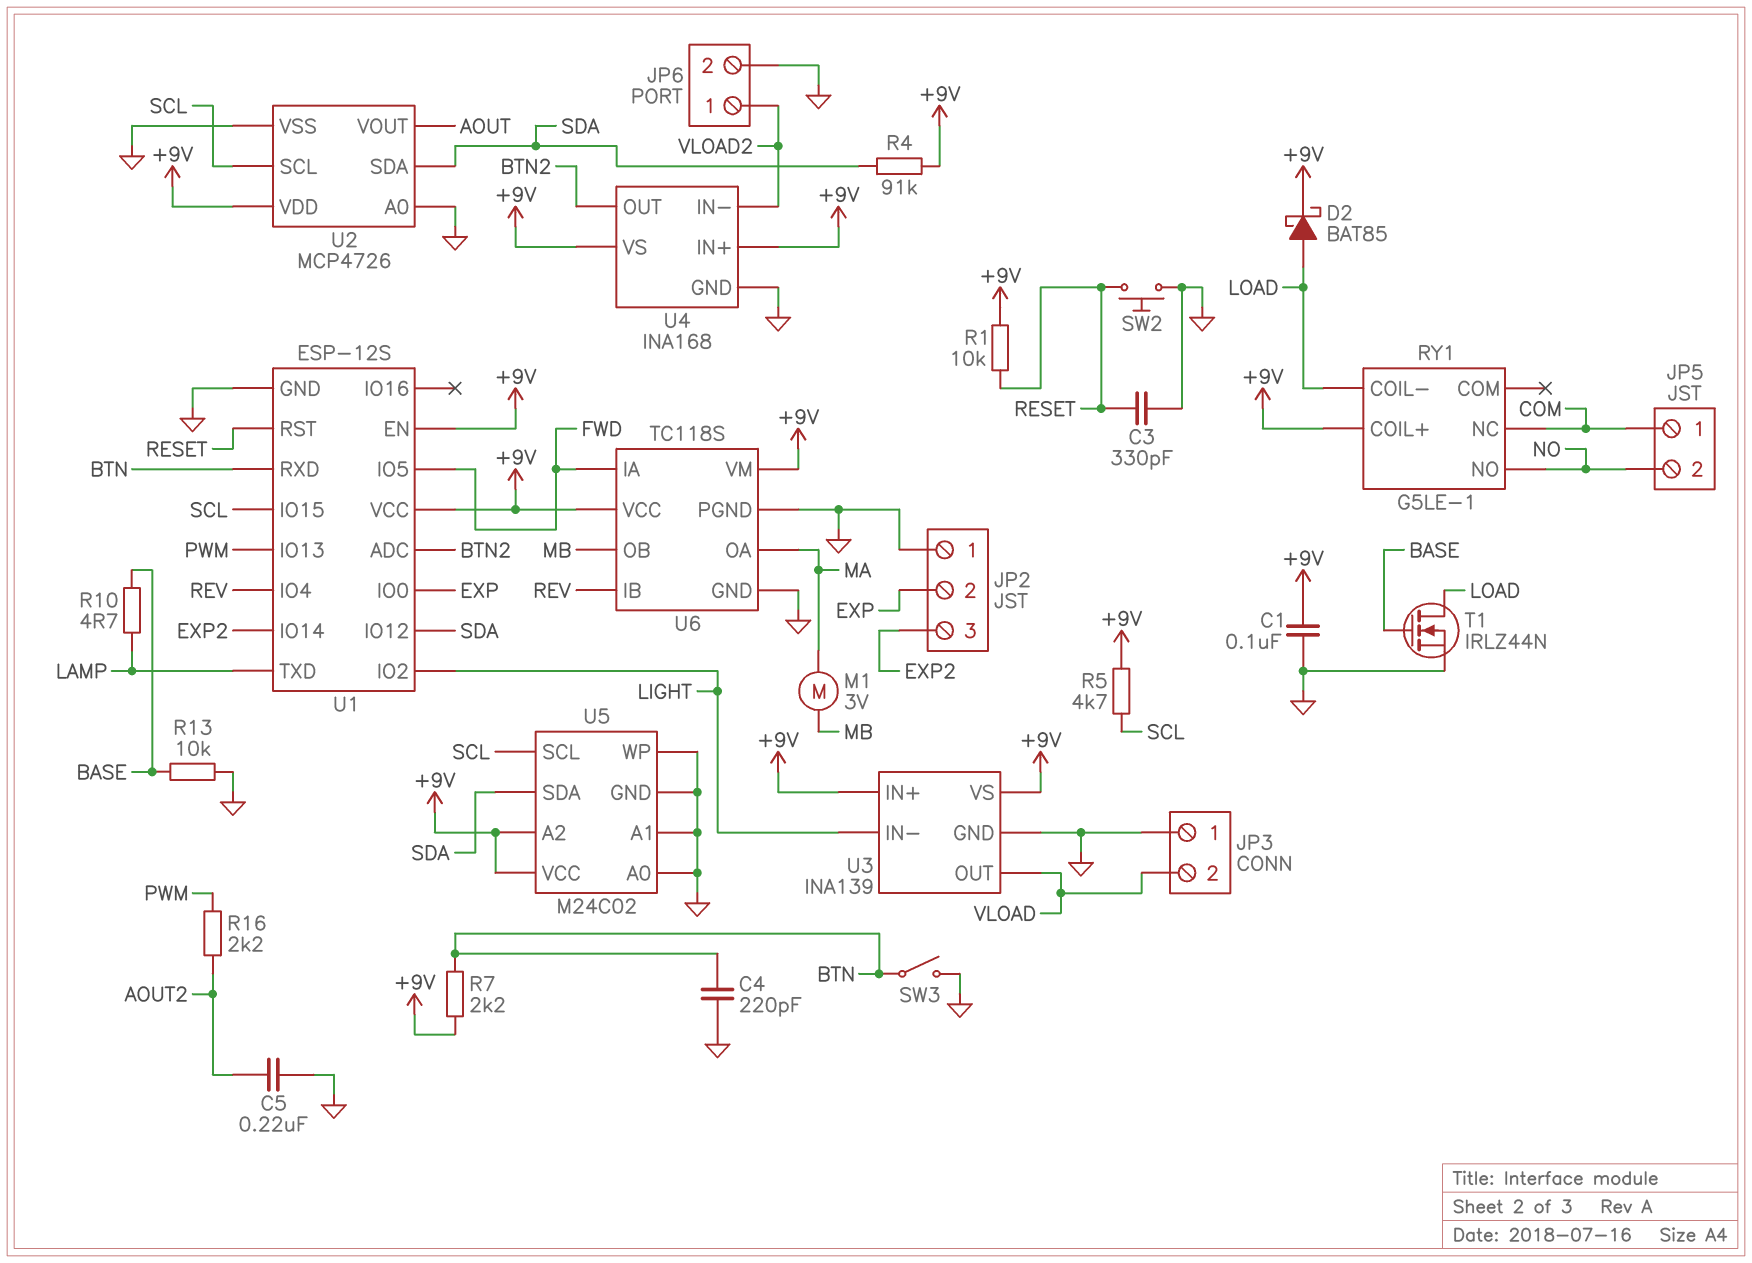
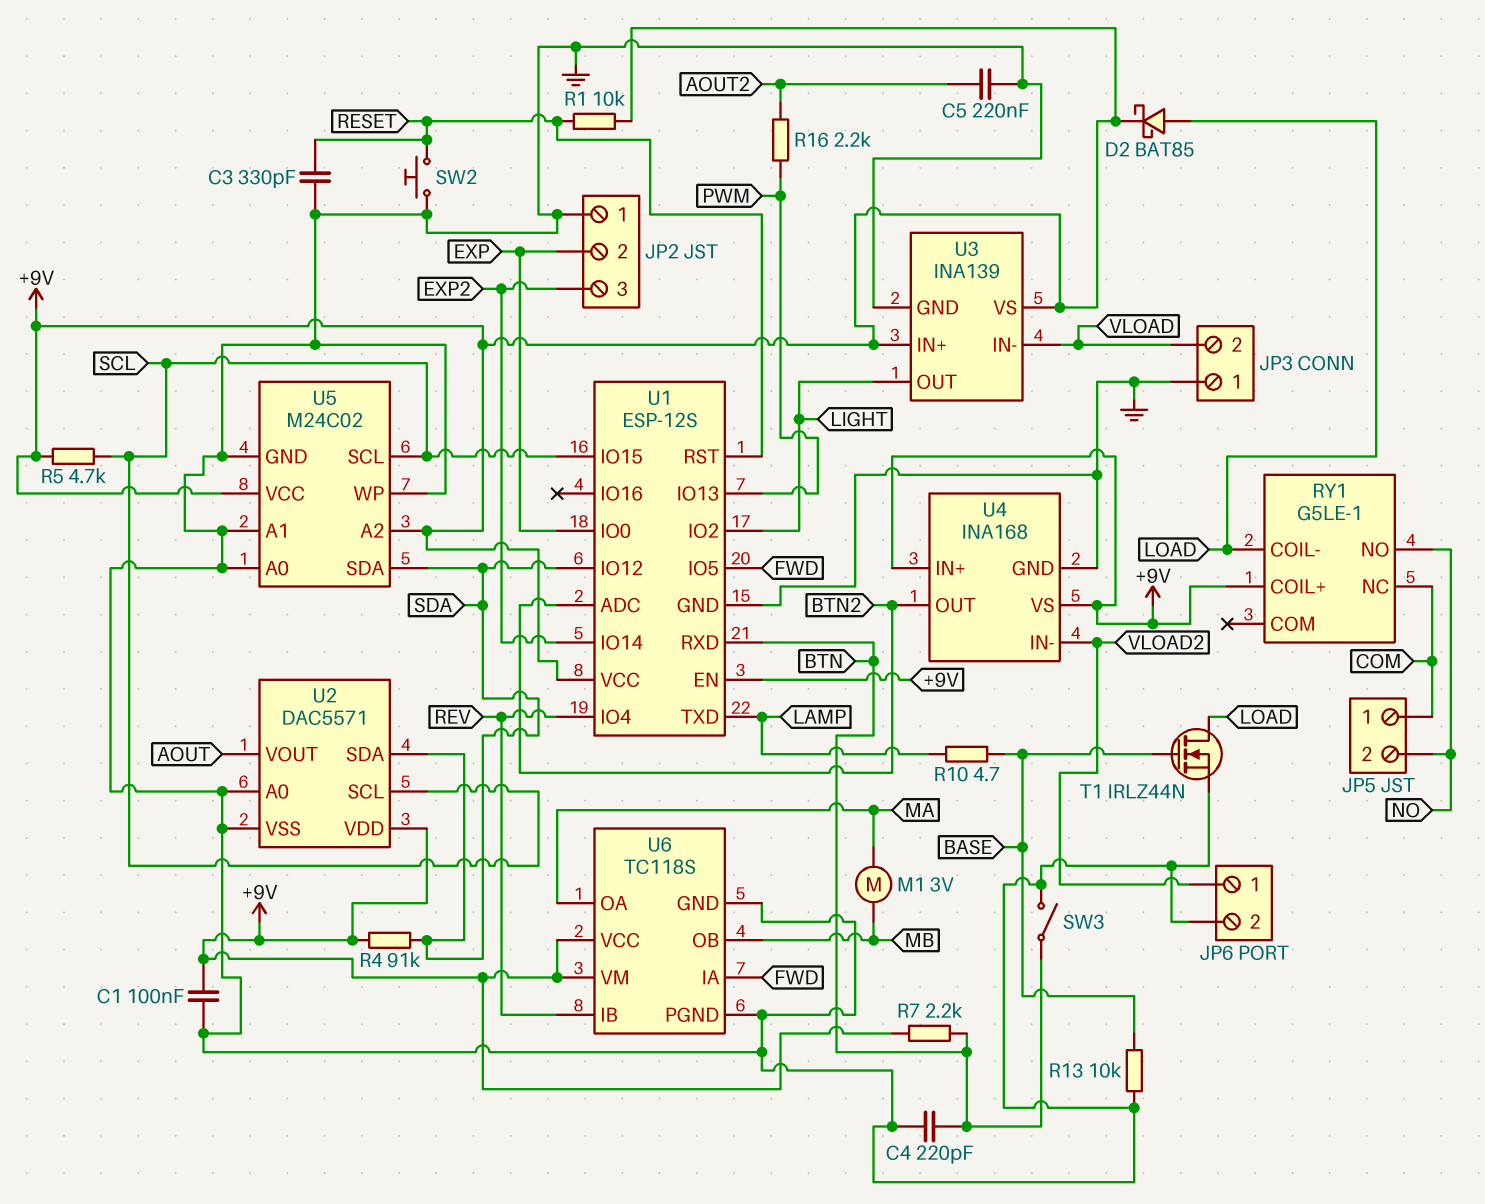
U2: MCP4726 -> DAC5571
U3 pin IN-: LIGHT -> VLOAD
U3 pin OUT: VLOAD -> LIGHT

